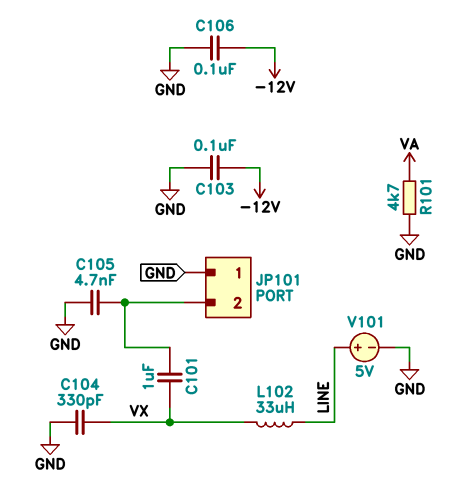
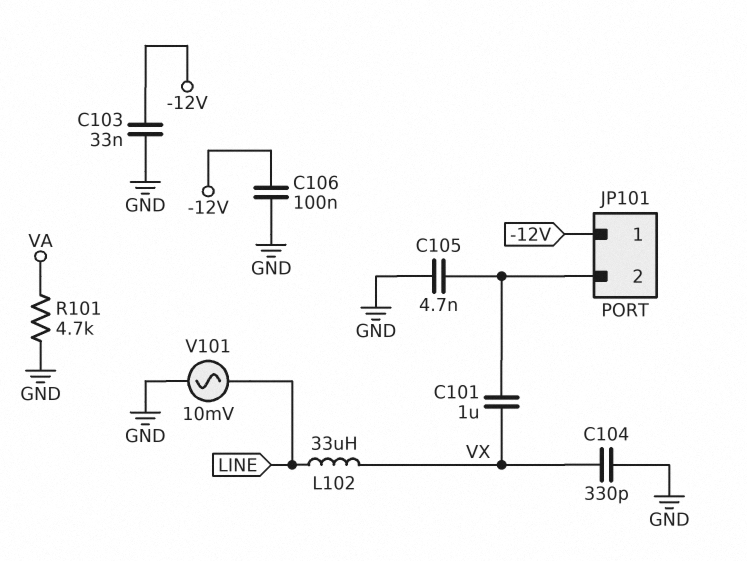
C103: 100nF (-12V, GND) -> 33nF (-12V, GND)
JP101 pin 1: GND -> -12V
V101: 5V (plus LINE, minus GND) -> AC 10mV (GND, LINE)

